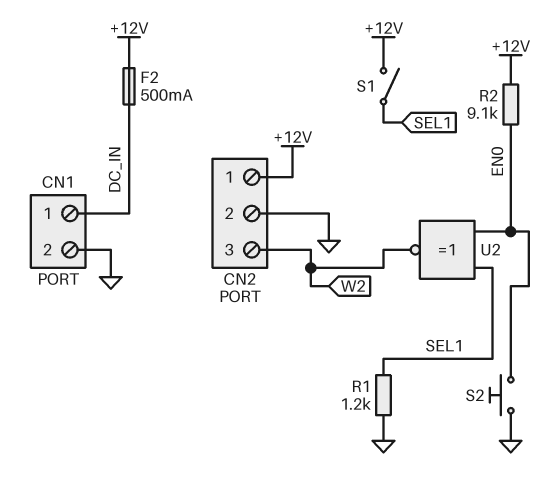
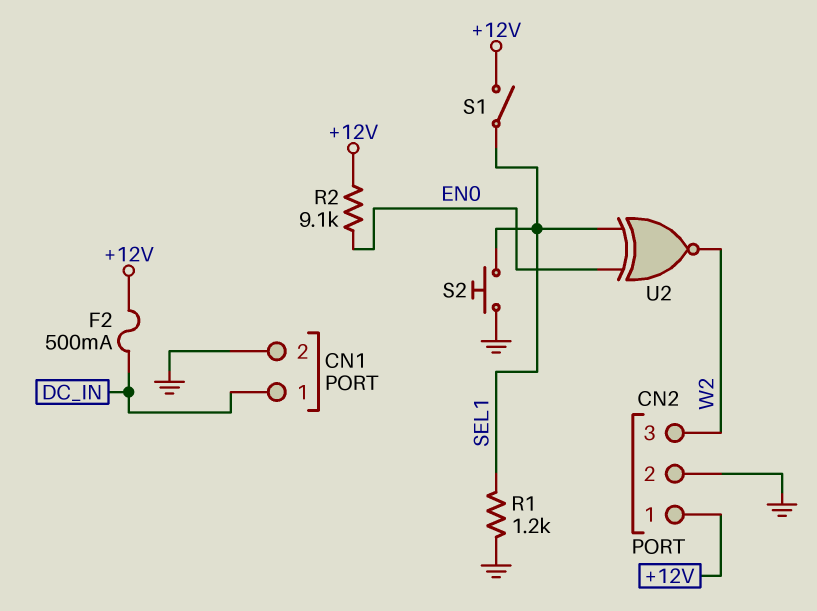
S2: button (EN0, GND) -> button (GND, SEL1)

